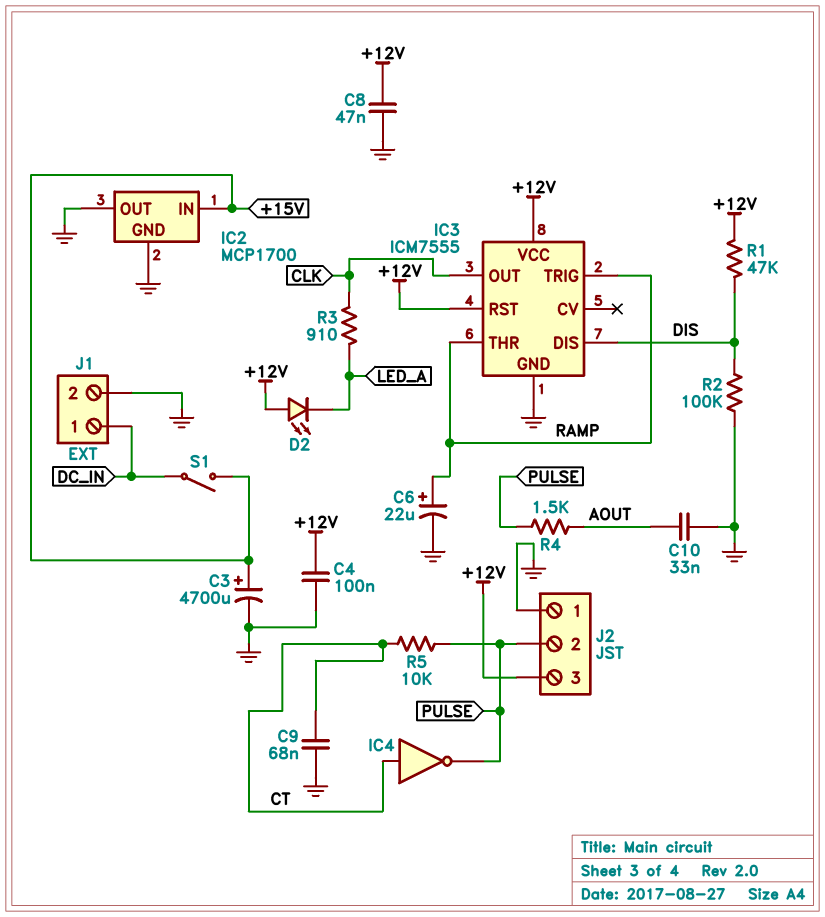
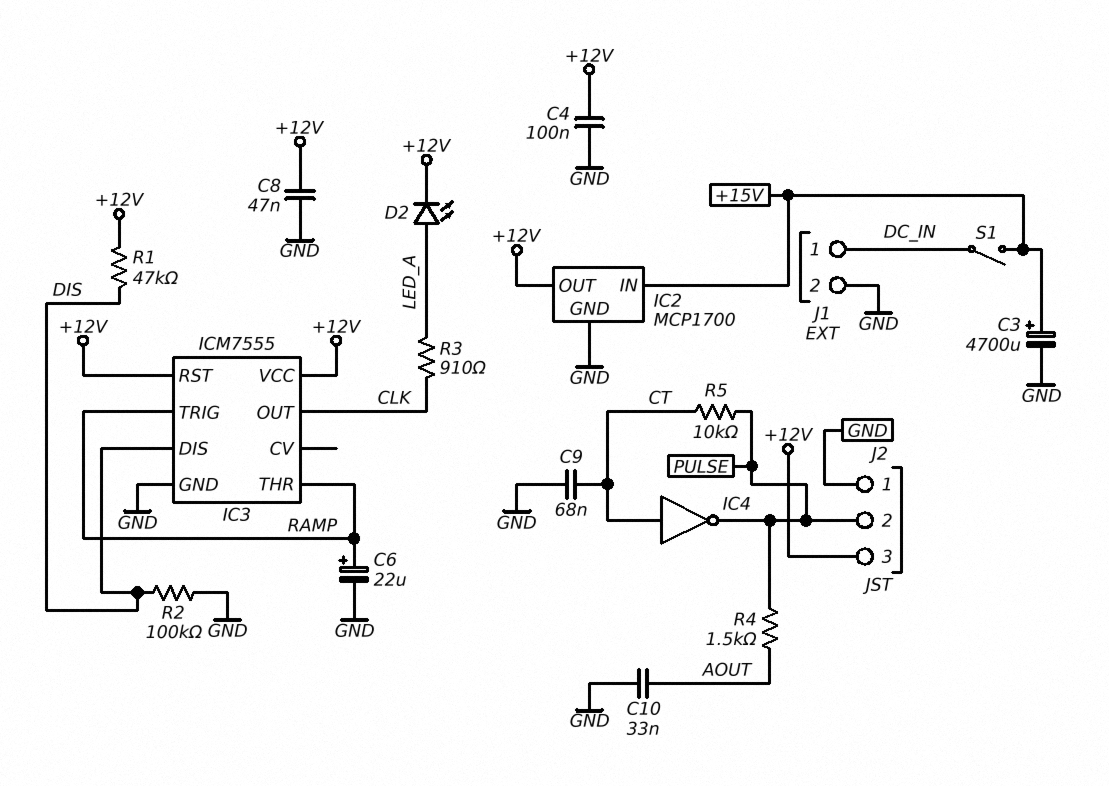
D2: LED (A +12V, K LED_A) -> LED (A LED_A, K +12V)
IC2 pin OUT: GND -> +12V

